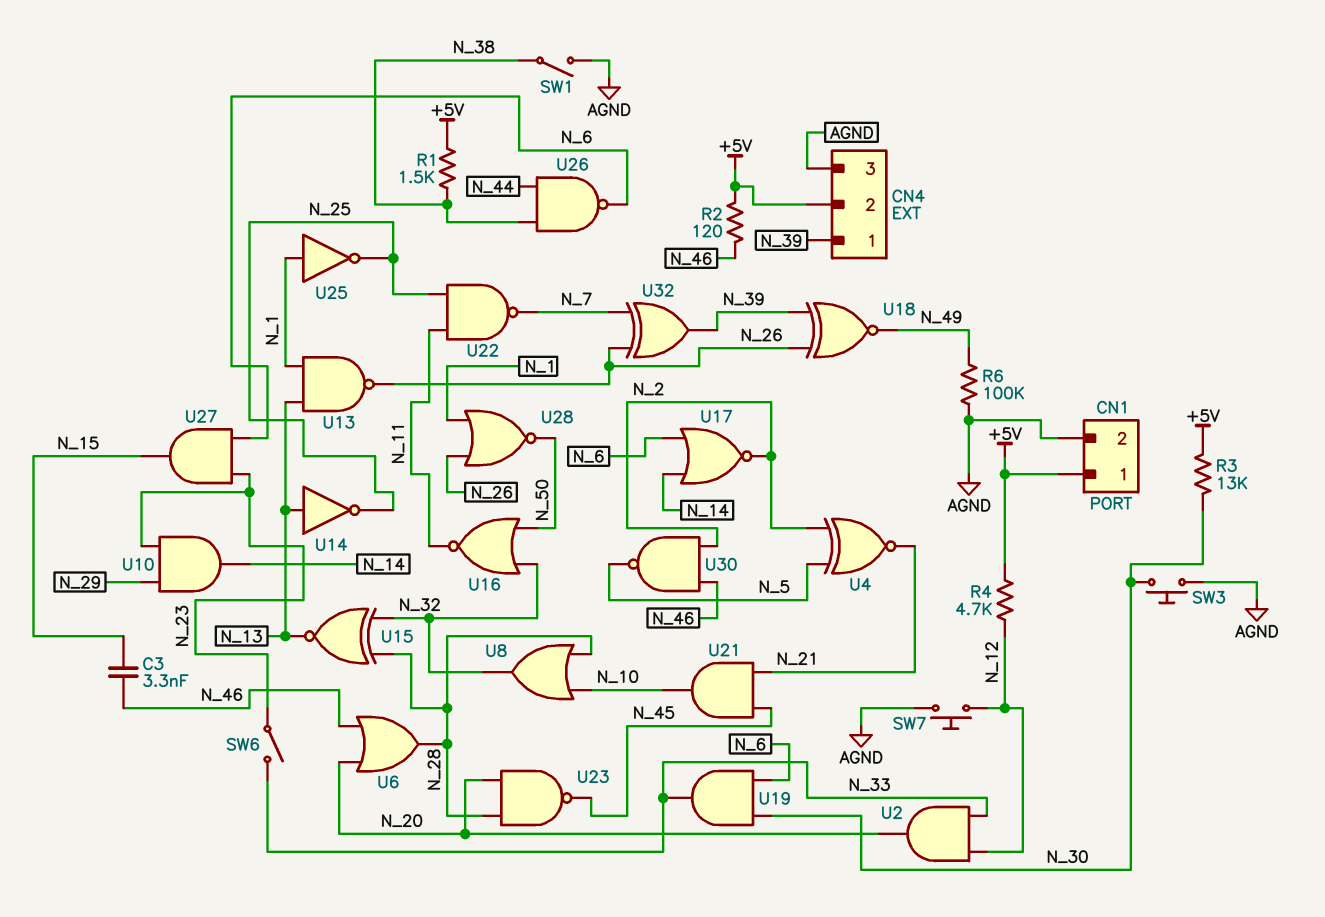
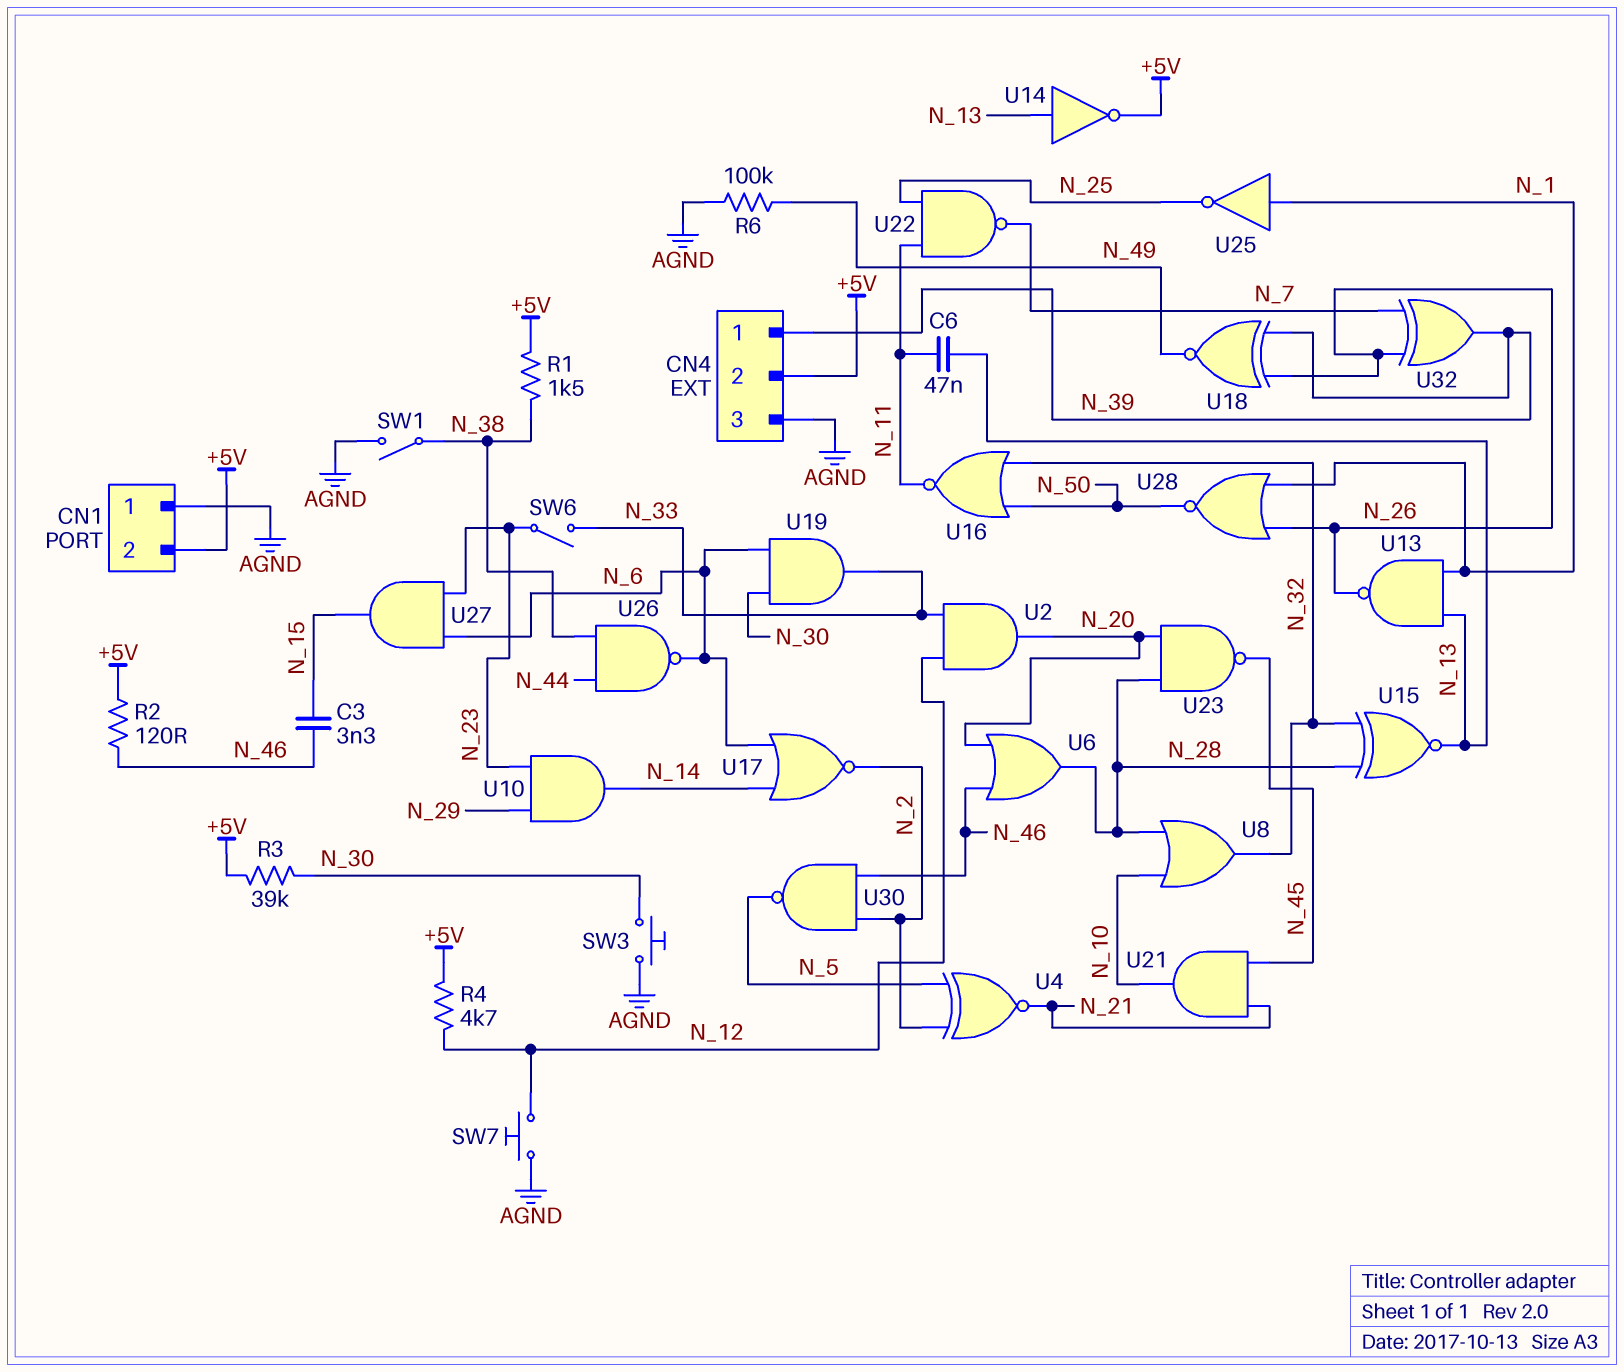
C6: none -> 47nF (N_11, N_13)
CN1 pin 1: +5V -> AGND
CN1 pin 2: AGND -> +5V
R3: 13k (+5V, N_30) -> 39k (+5V, N_30)
U14: NOT (in N_13, out N_25) -> NOT (in N_13, out +5V)

